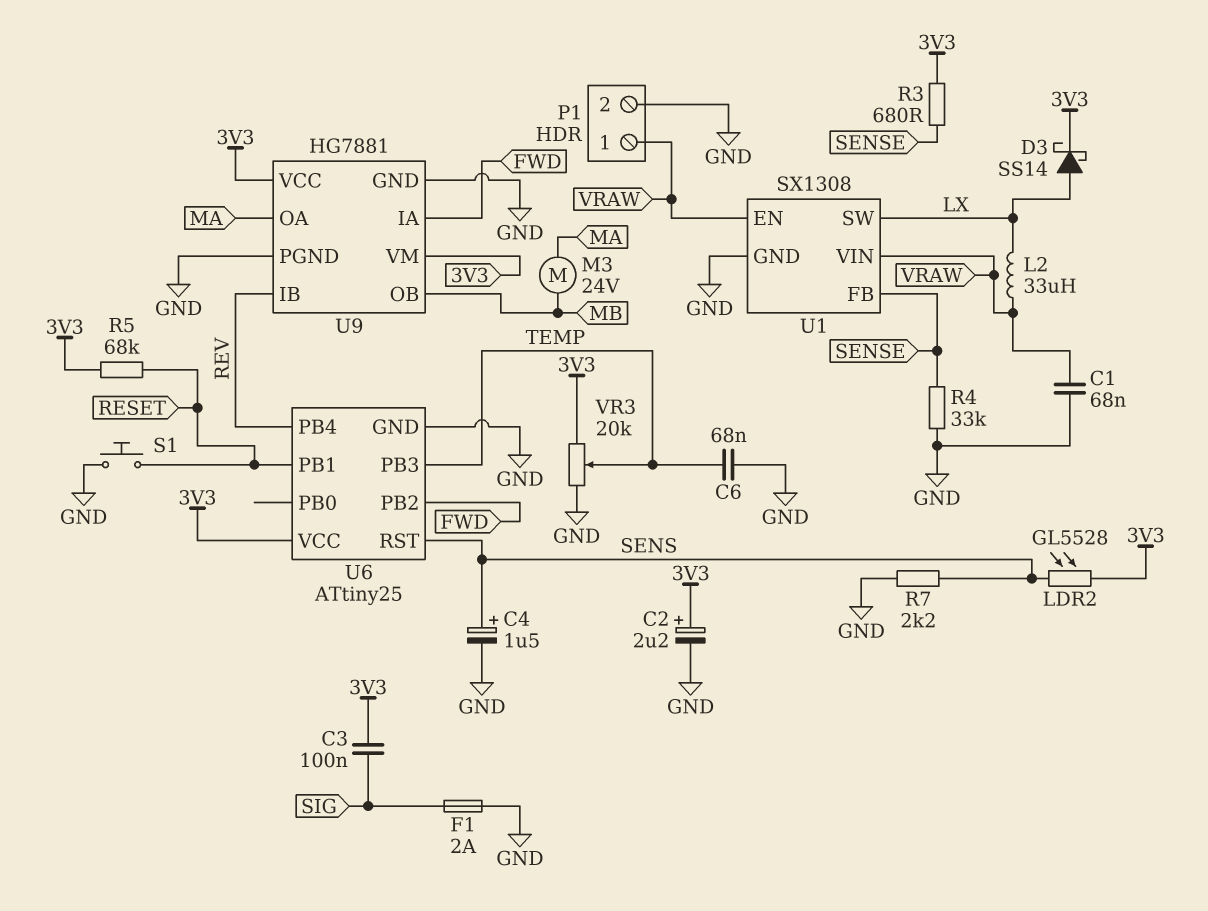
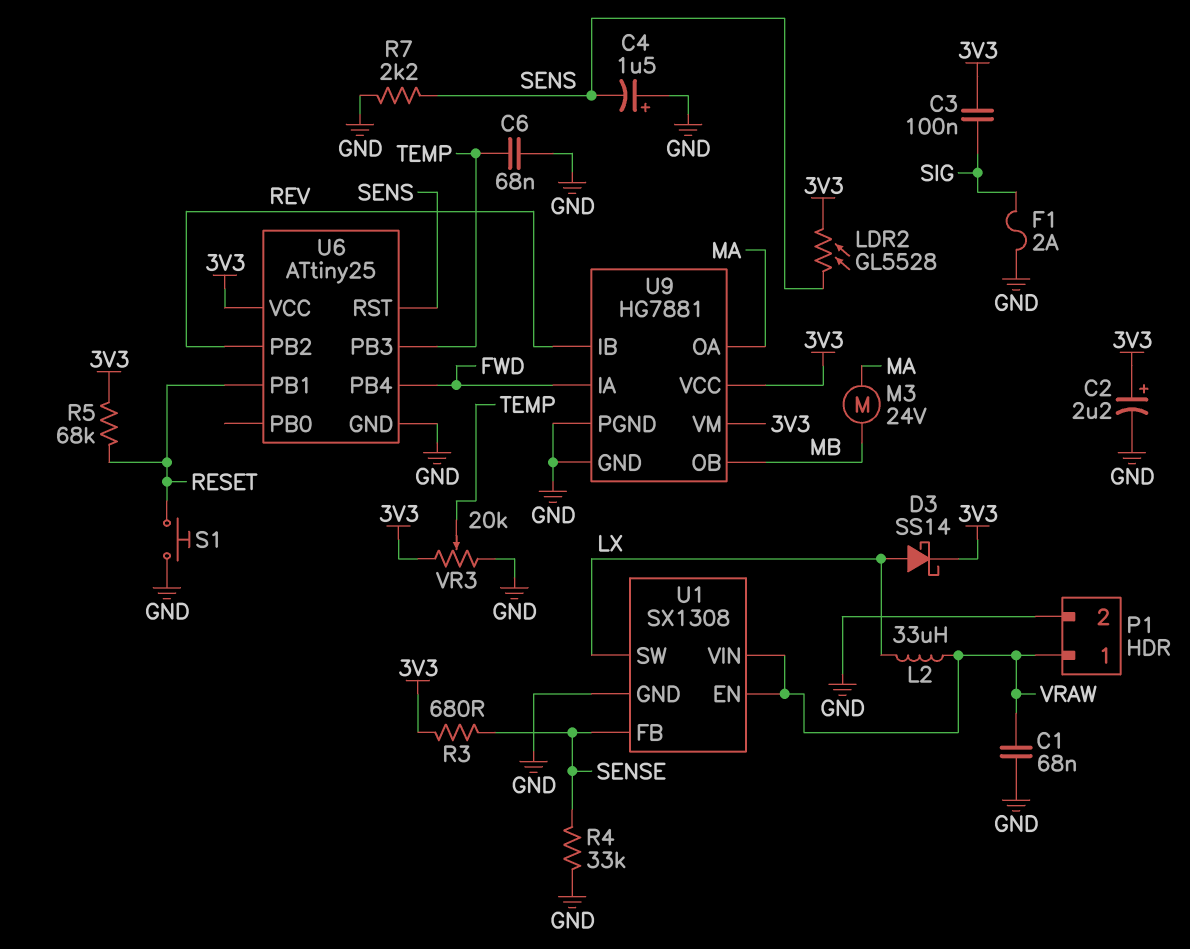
C4: 1.5uF (plus SENS, minus GND) -> 1.5uF (plus GND, minus SENS)
U6 pin PB2: FWD -> REV
U6 pin PB4: REV -> FWD

